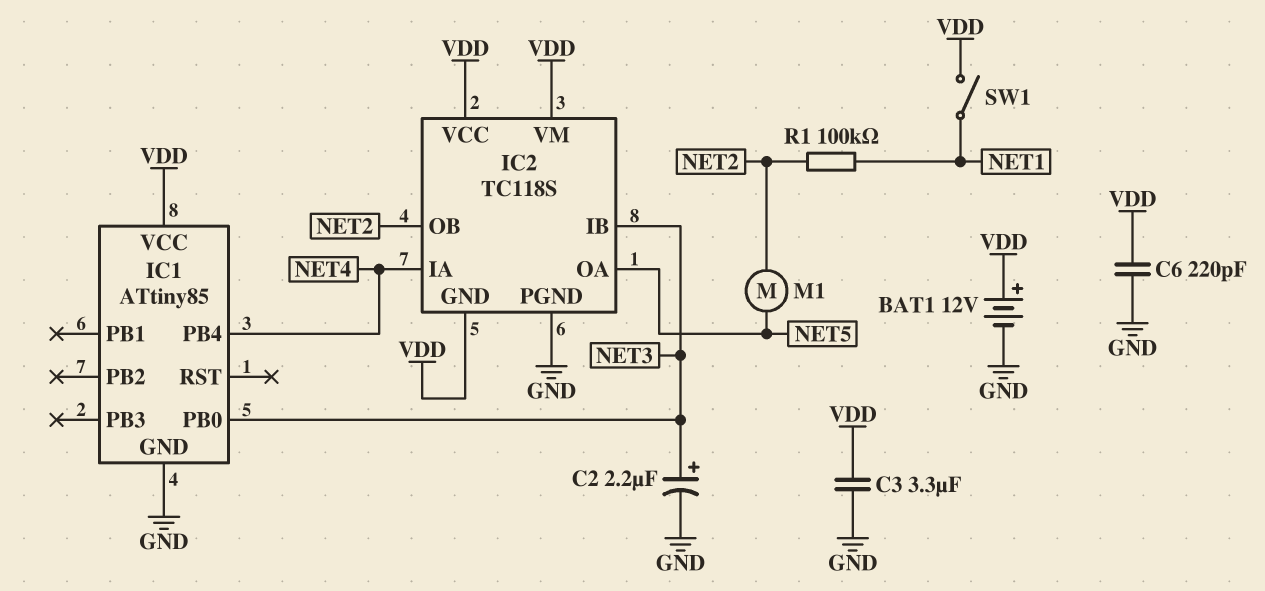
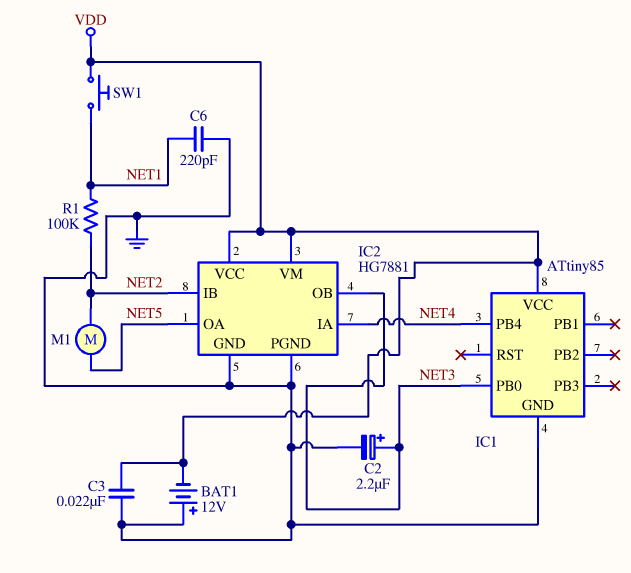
BAT1: 12V (plus VDD, minus GND) -> 12V (plus GND, minus VDD)
C3: 3.3uF (GND, VDD) -> 22nF (GND, VDD)
C6: 220pF (GND, VDD) -> 220pF (GND, NET1)
IC2: TC118S -> HG7881
IC2 pin GND: VDD -> GND
IC2 pin IB: NET3 -> NET2
IC2 pin OB: NET2 -> NET3
SW1: switch (NET1, VDD) -> button (NET1, VDD)

